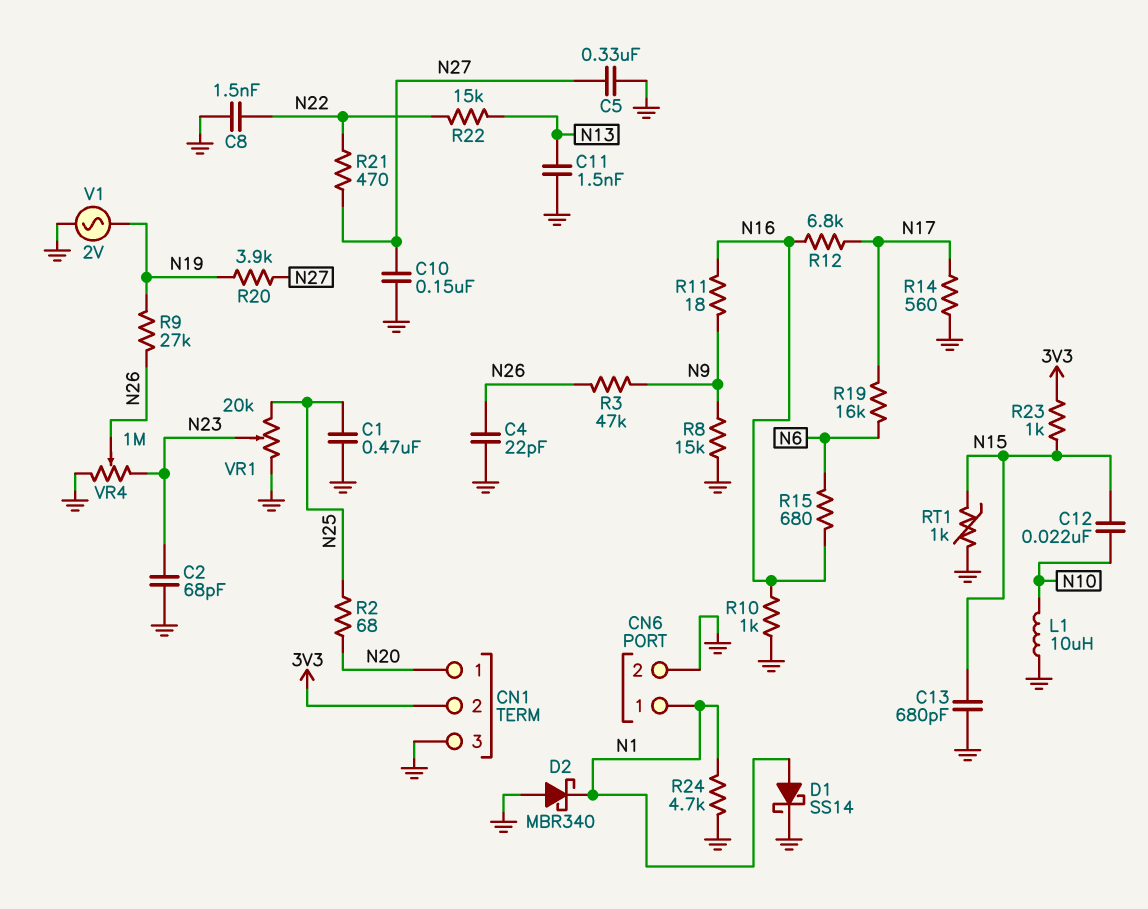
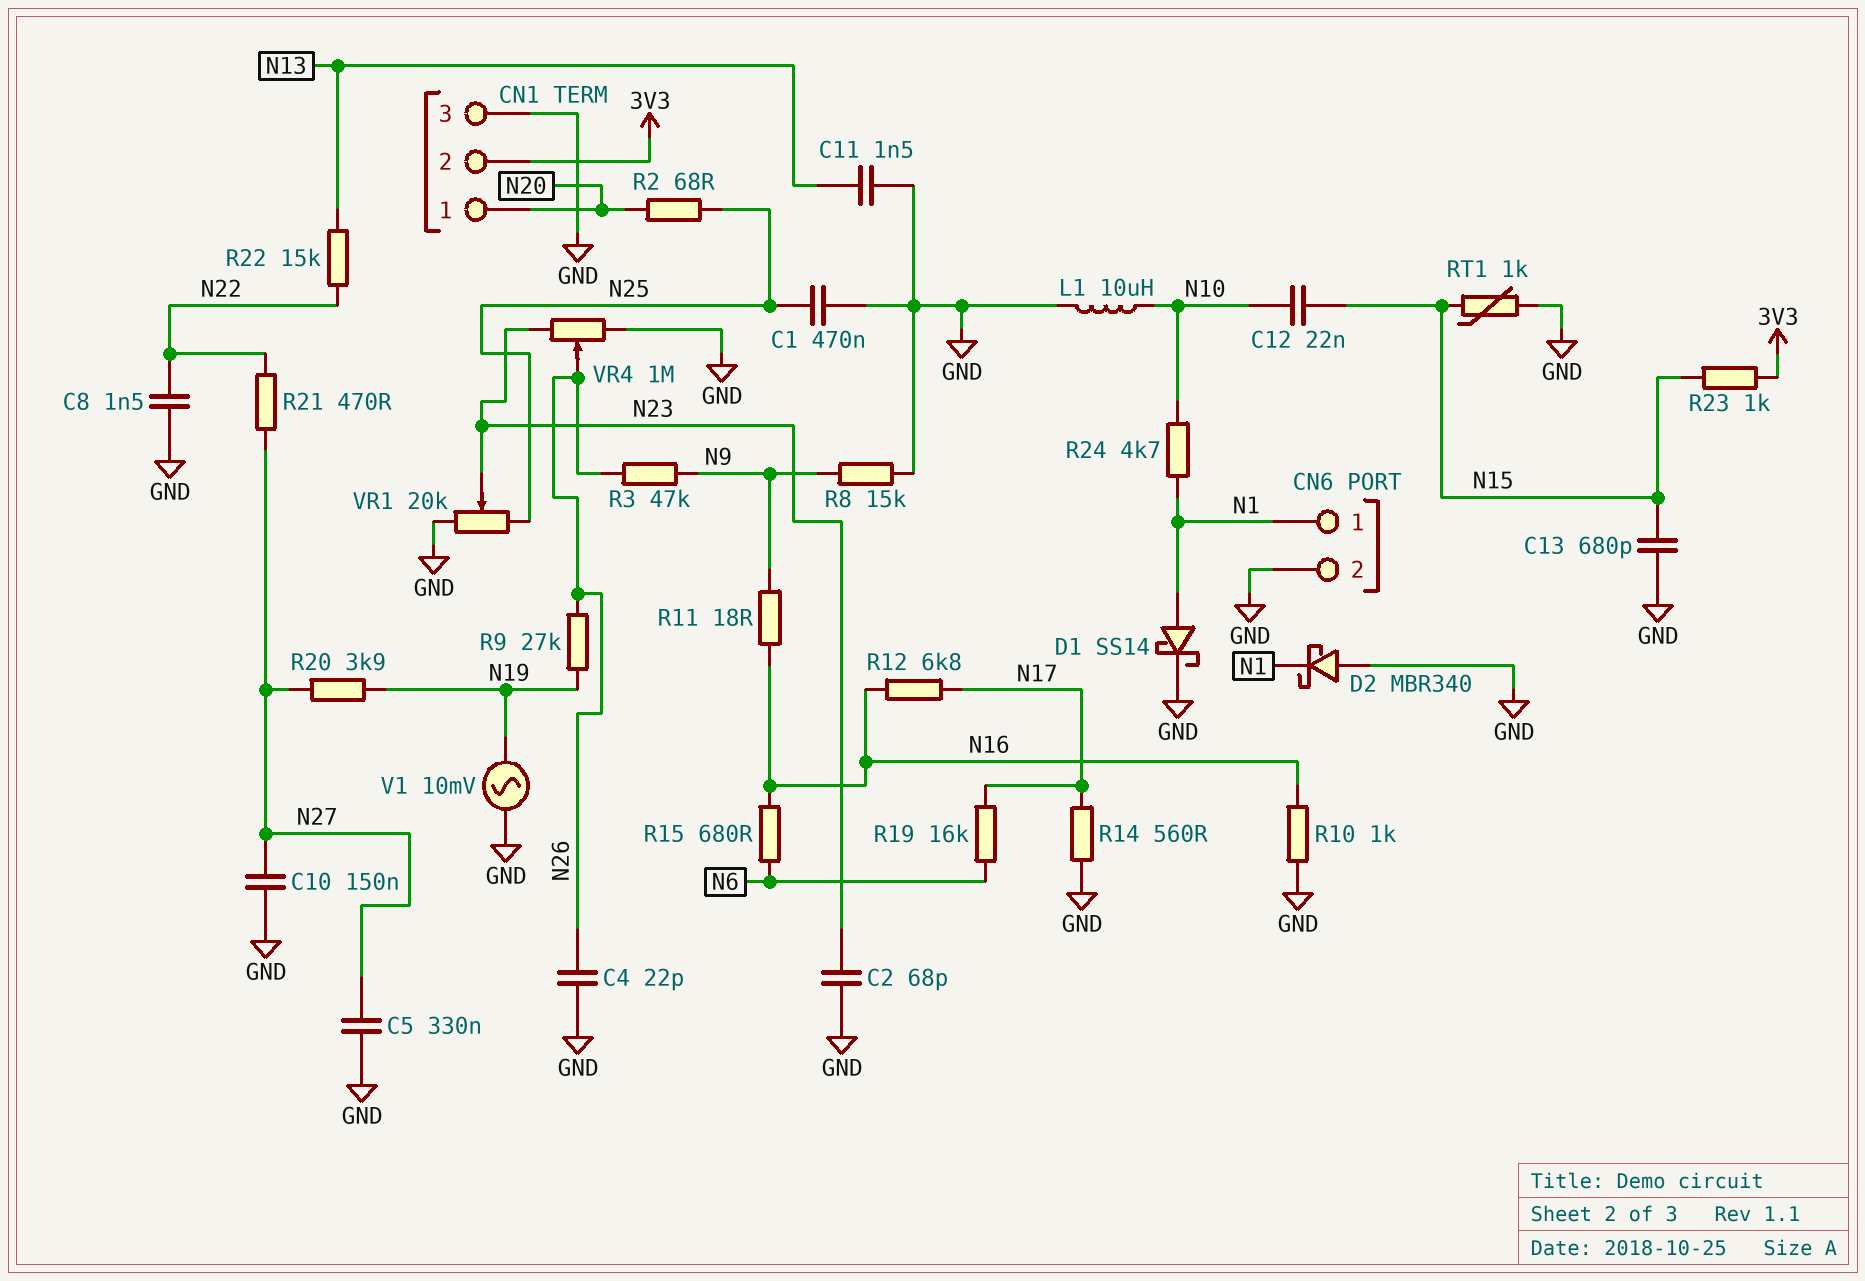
R24: 4.7k (GND, N1) -> 4.7k (N1, N10)
V1: AC 2V (GND, N19) -> AC 10mV (GND, N19)

